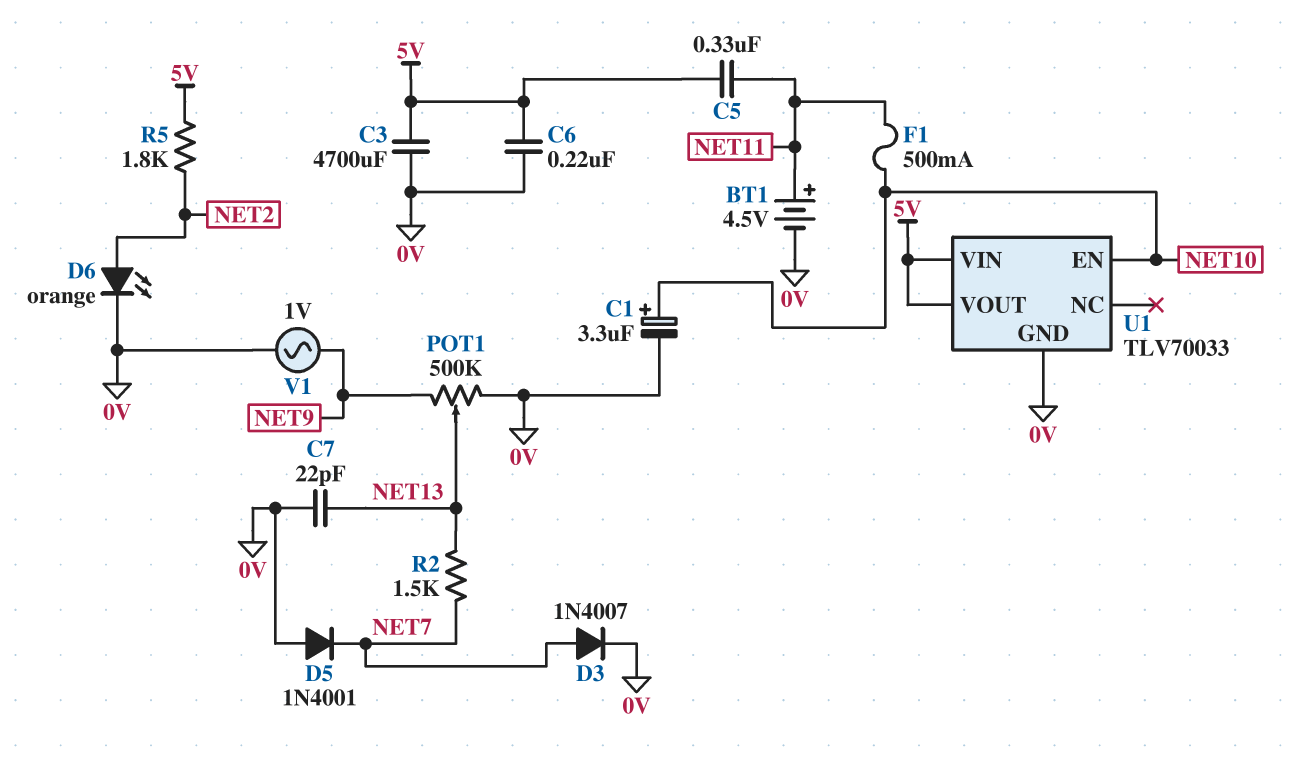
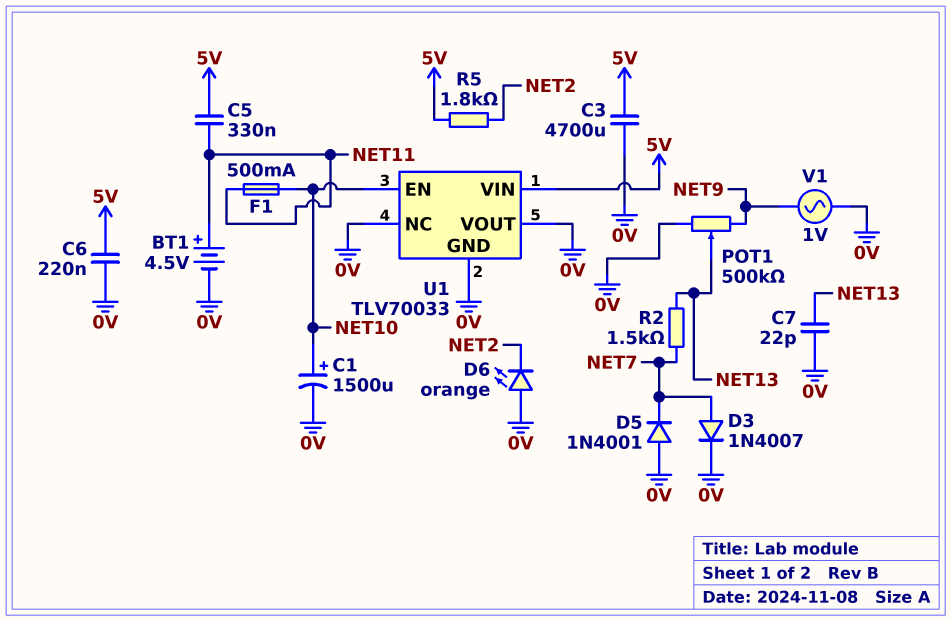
C1: 3.3uF (plus NET10, minus 0V) -> 1500uF (plus NET10, minus 0V)
D6: LED orange (A NET2, K 0V) -> LED orange (A 0V, K NET2)
U1 pin NC: none -> 0V
U1 pin VOUT: 5V -> 0V

